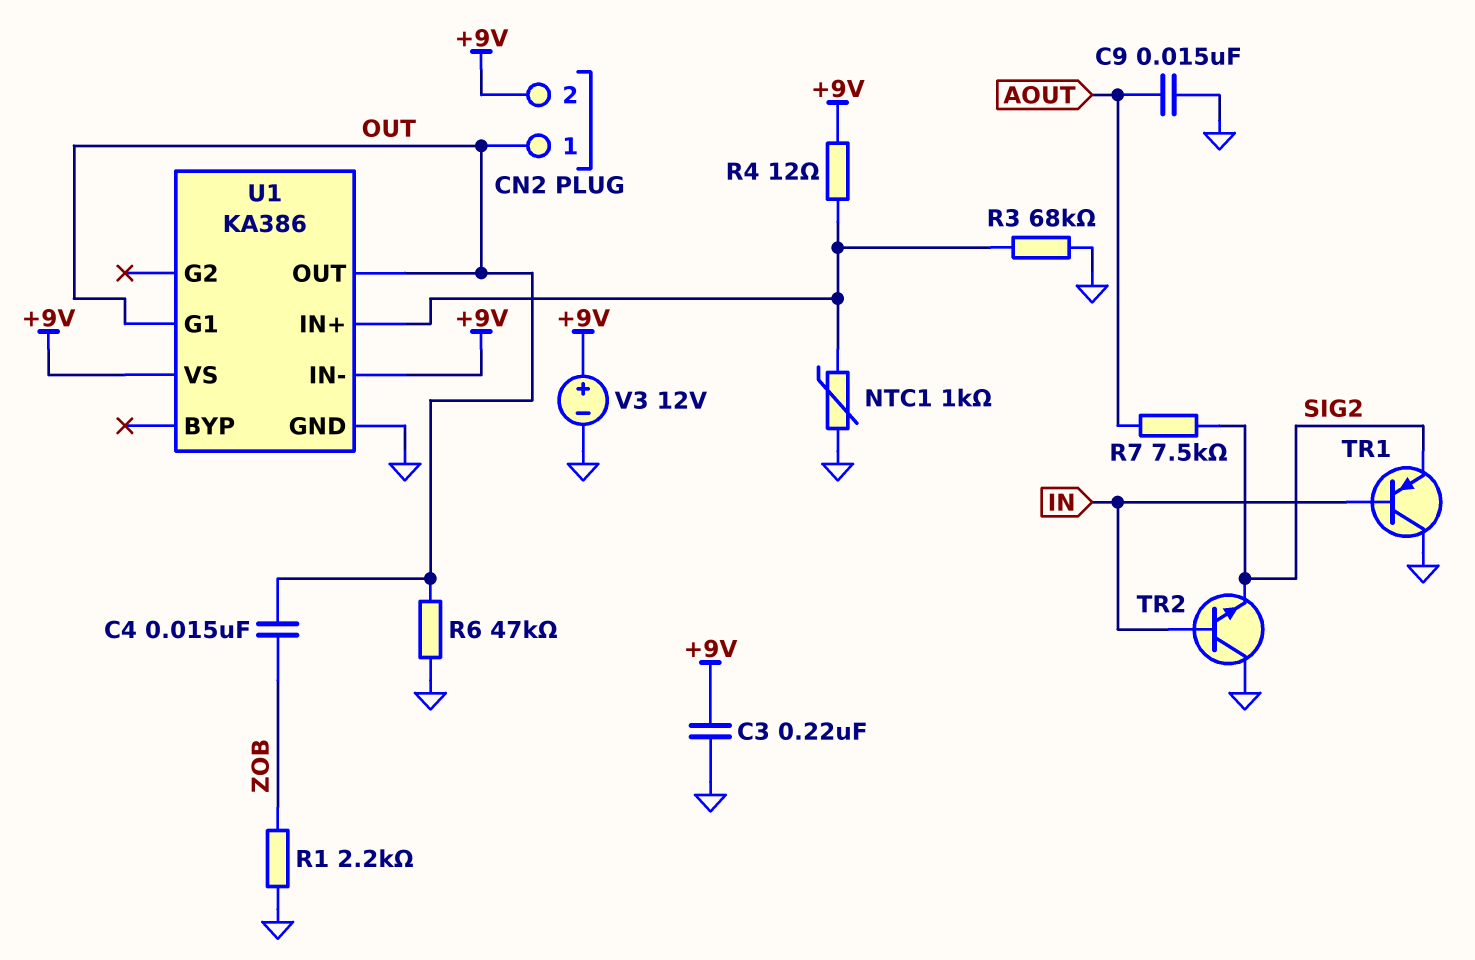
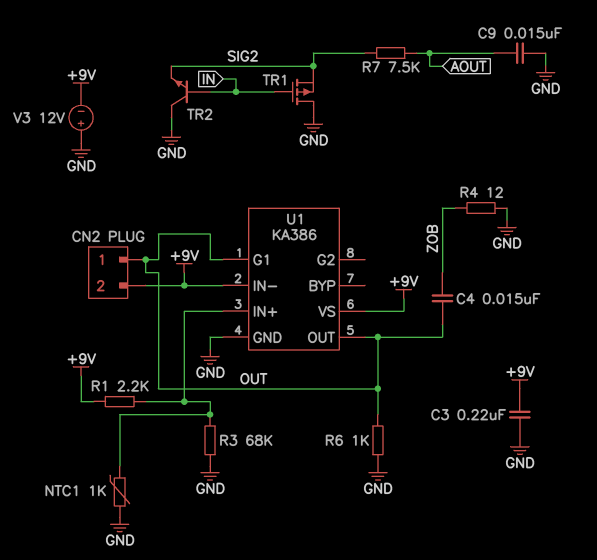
R1: 2.2k (GND, ZOB) -> 2.2k (+9V, U1/IN+)
R4: 12 (+9V, U1/IN+) -> 12 (GND, ZOB)
R6: 47k (GND, OUT) -> 1k (GND, OUT)
TR1: PNP (B IN, C GND, E SIG2) -> PMOS (G IN, D GND, S SIG2)
V3: 12V (plus +9V, minus GND) -> 12V (plus GND, minus +9V)

